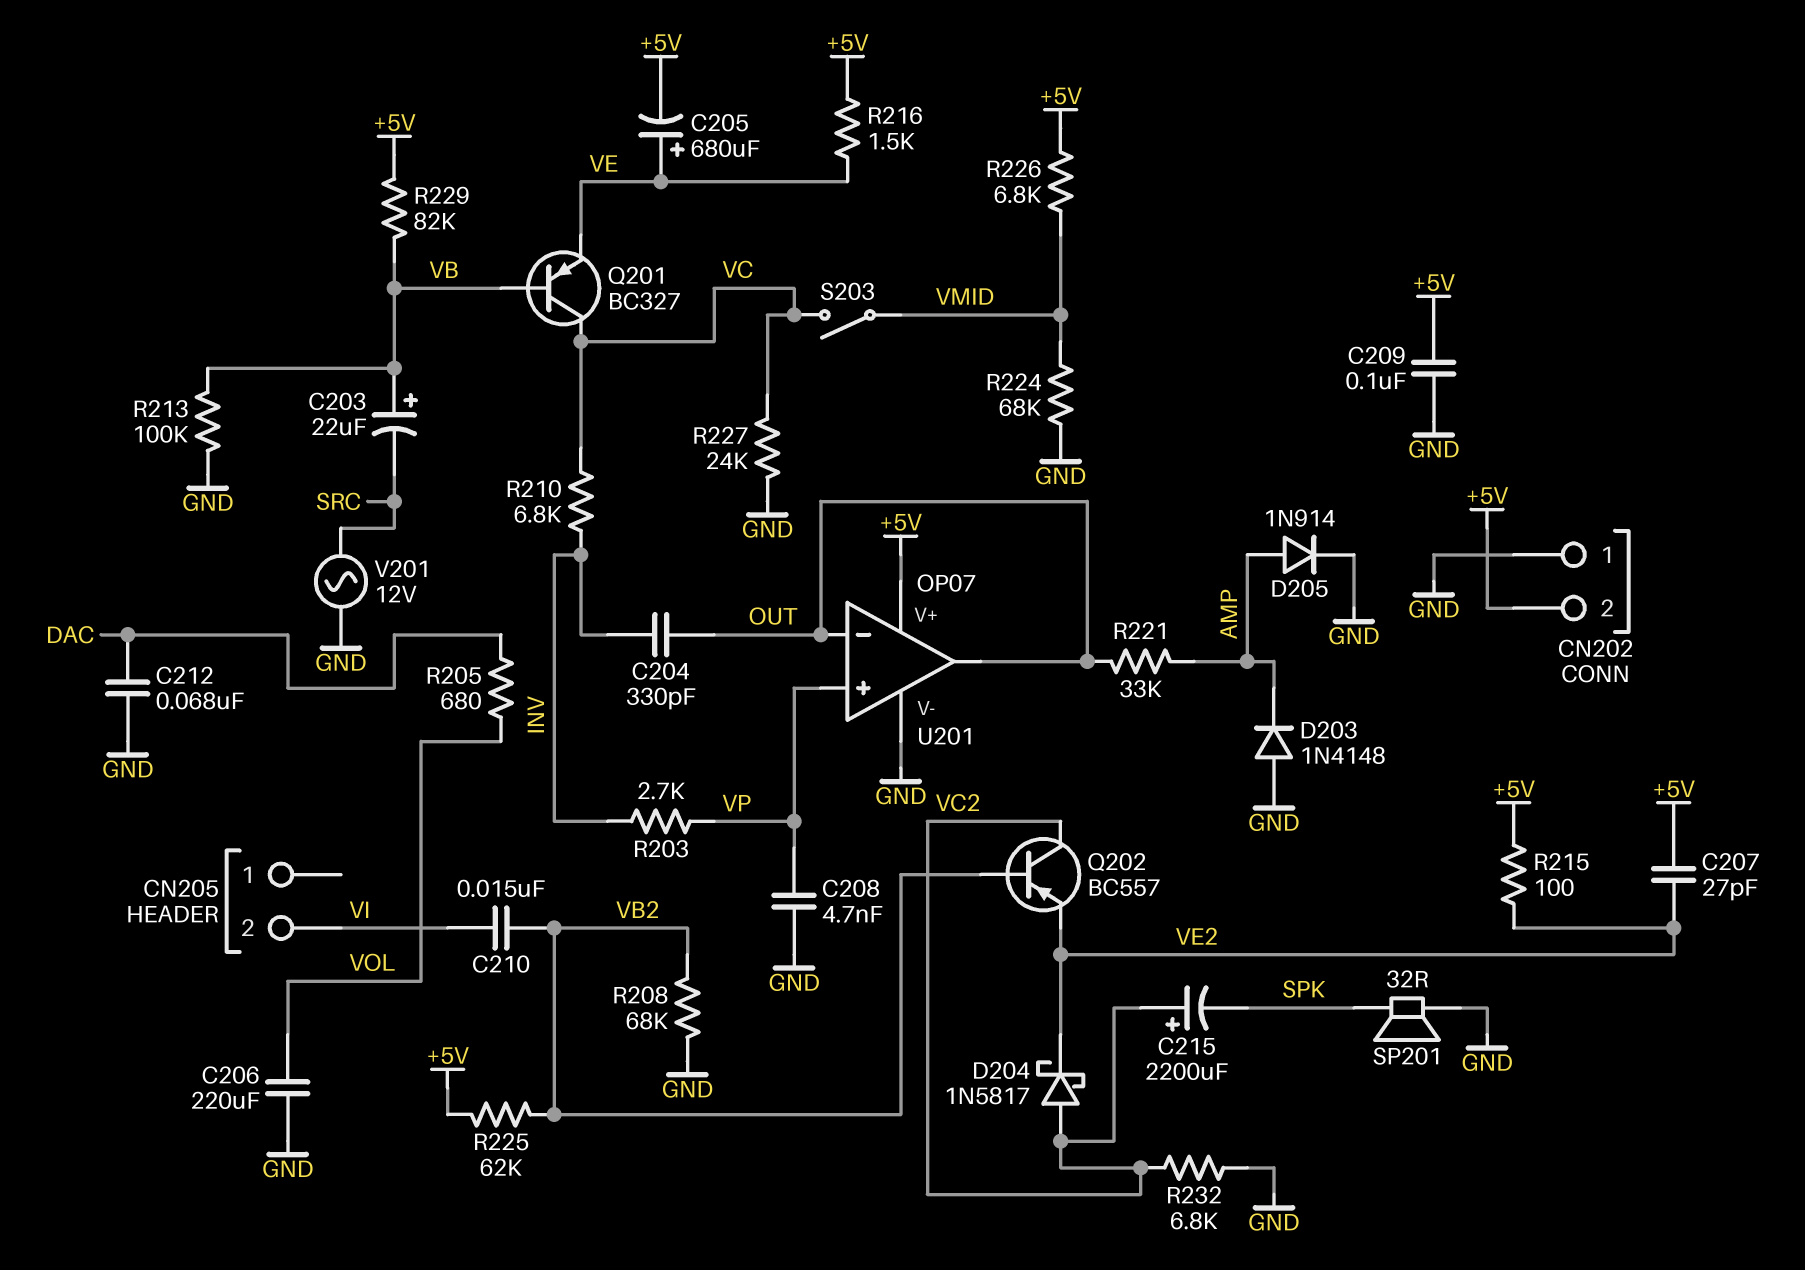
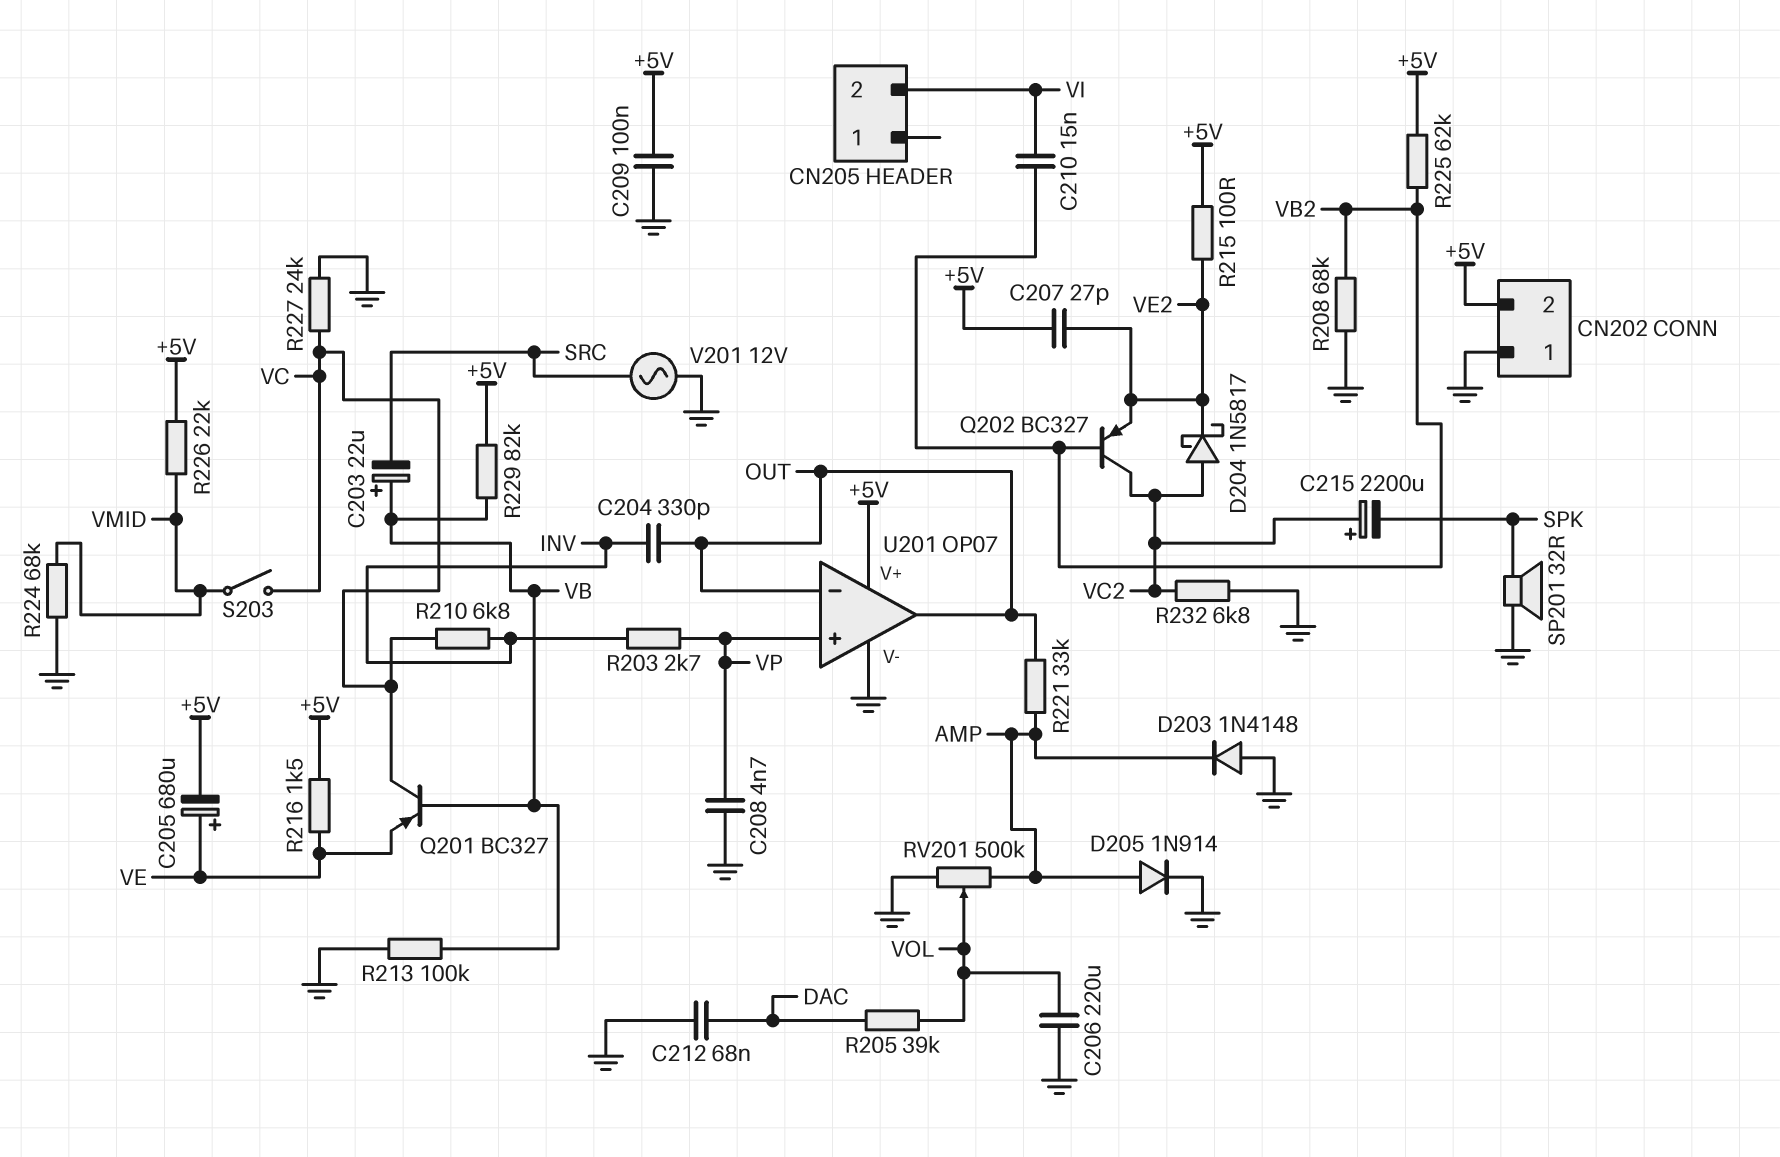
Q202: PNP BC557 (B VB2, C VC2, E VE2) -> PNP BC327 (B VB2, C VC2, E VE2)
R205: 680 (DAC, VOL) -> 39k (DAC, VOL)
R226: 6.8k (+5V, VMID) -> 22k (+5V, VMID)
RV201: none -> 500k (AMP, GND, wiper VOL)

